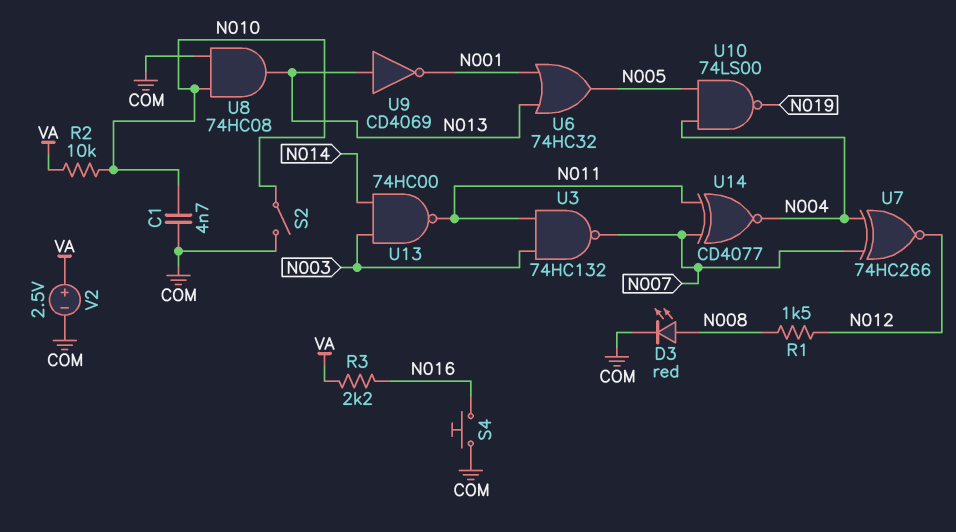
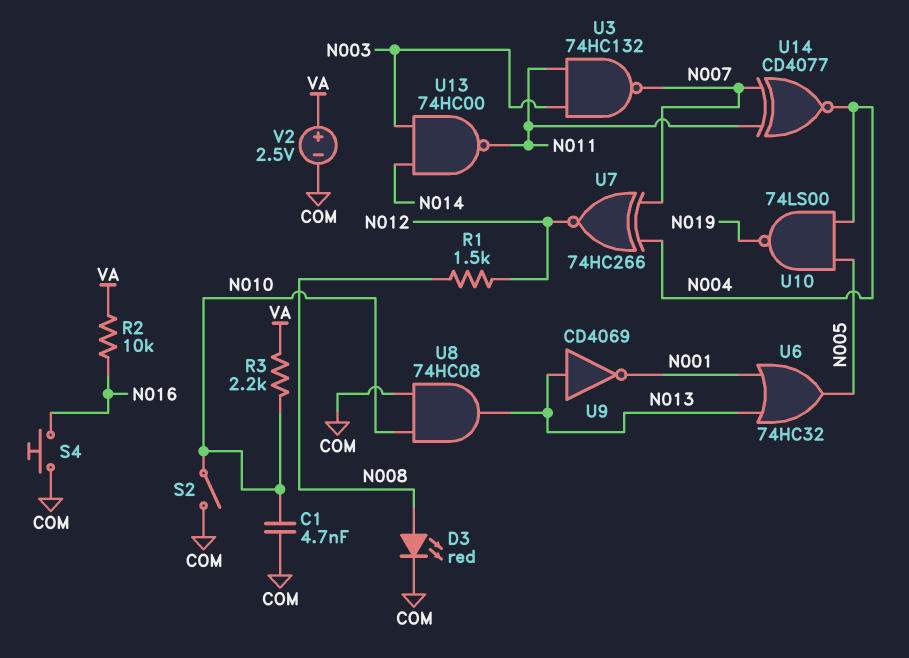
R2: 10k (N010, VA) -> 10k (N016, VA)
R3: 2.2k (N016, VA) -> 2.2k (N010, VA)

